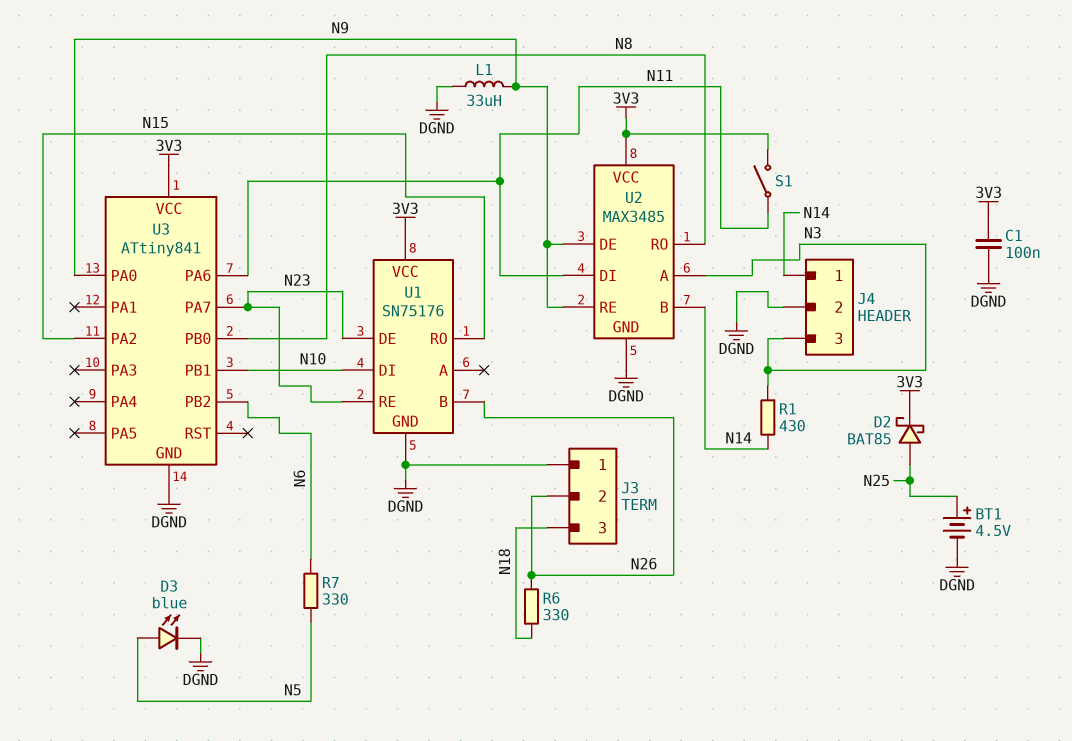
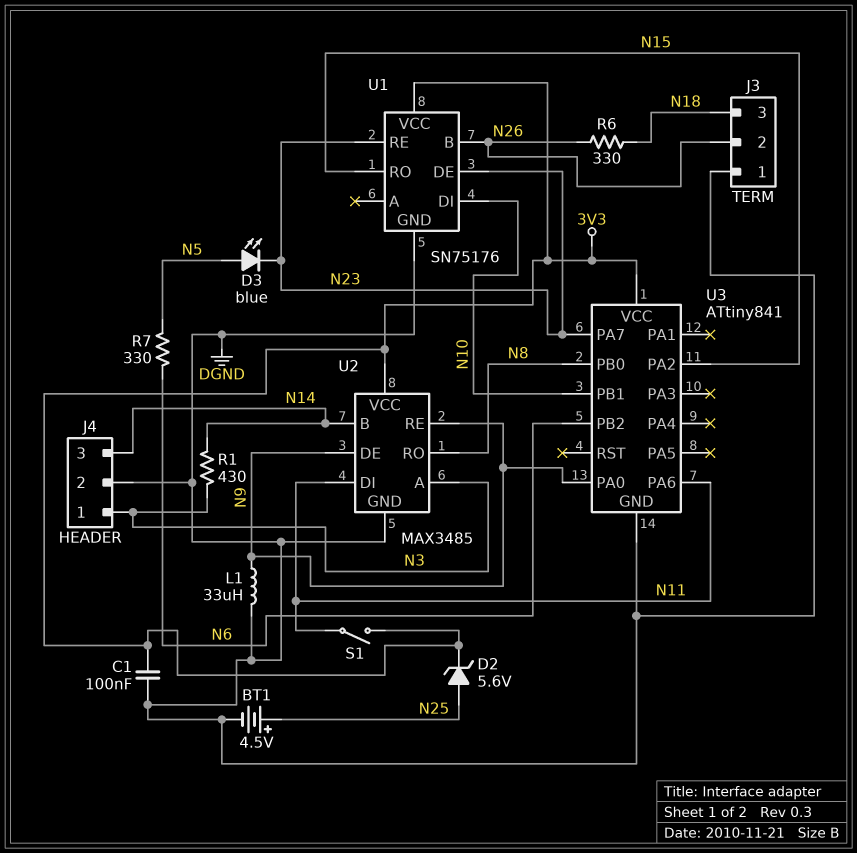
D2: schottky BAT85 (A N25, K 3V3) -> zener 5.6V (A N25, K 3V3)
D3: LED blue (A N5, K DGND) -> LED blue (A N5, K N23)
J4 pin 1: N14 -> N3
J4 pin 3: N3 -> N14

